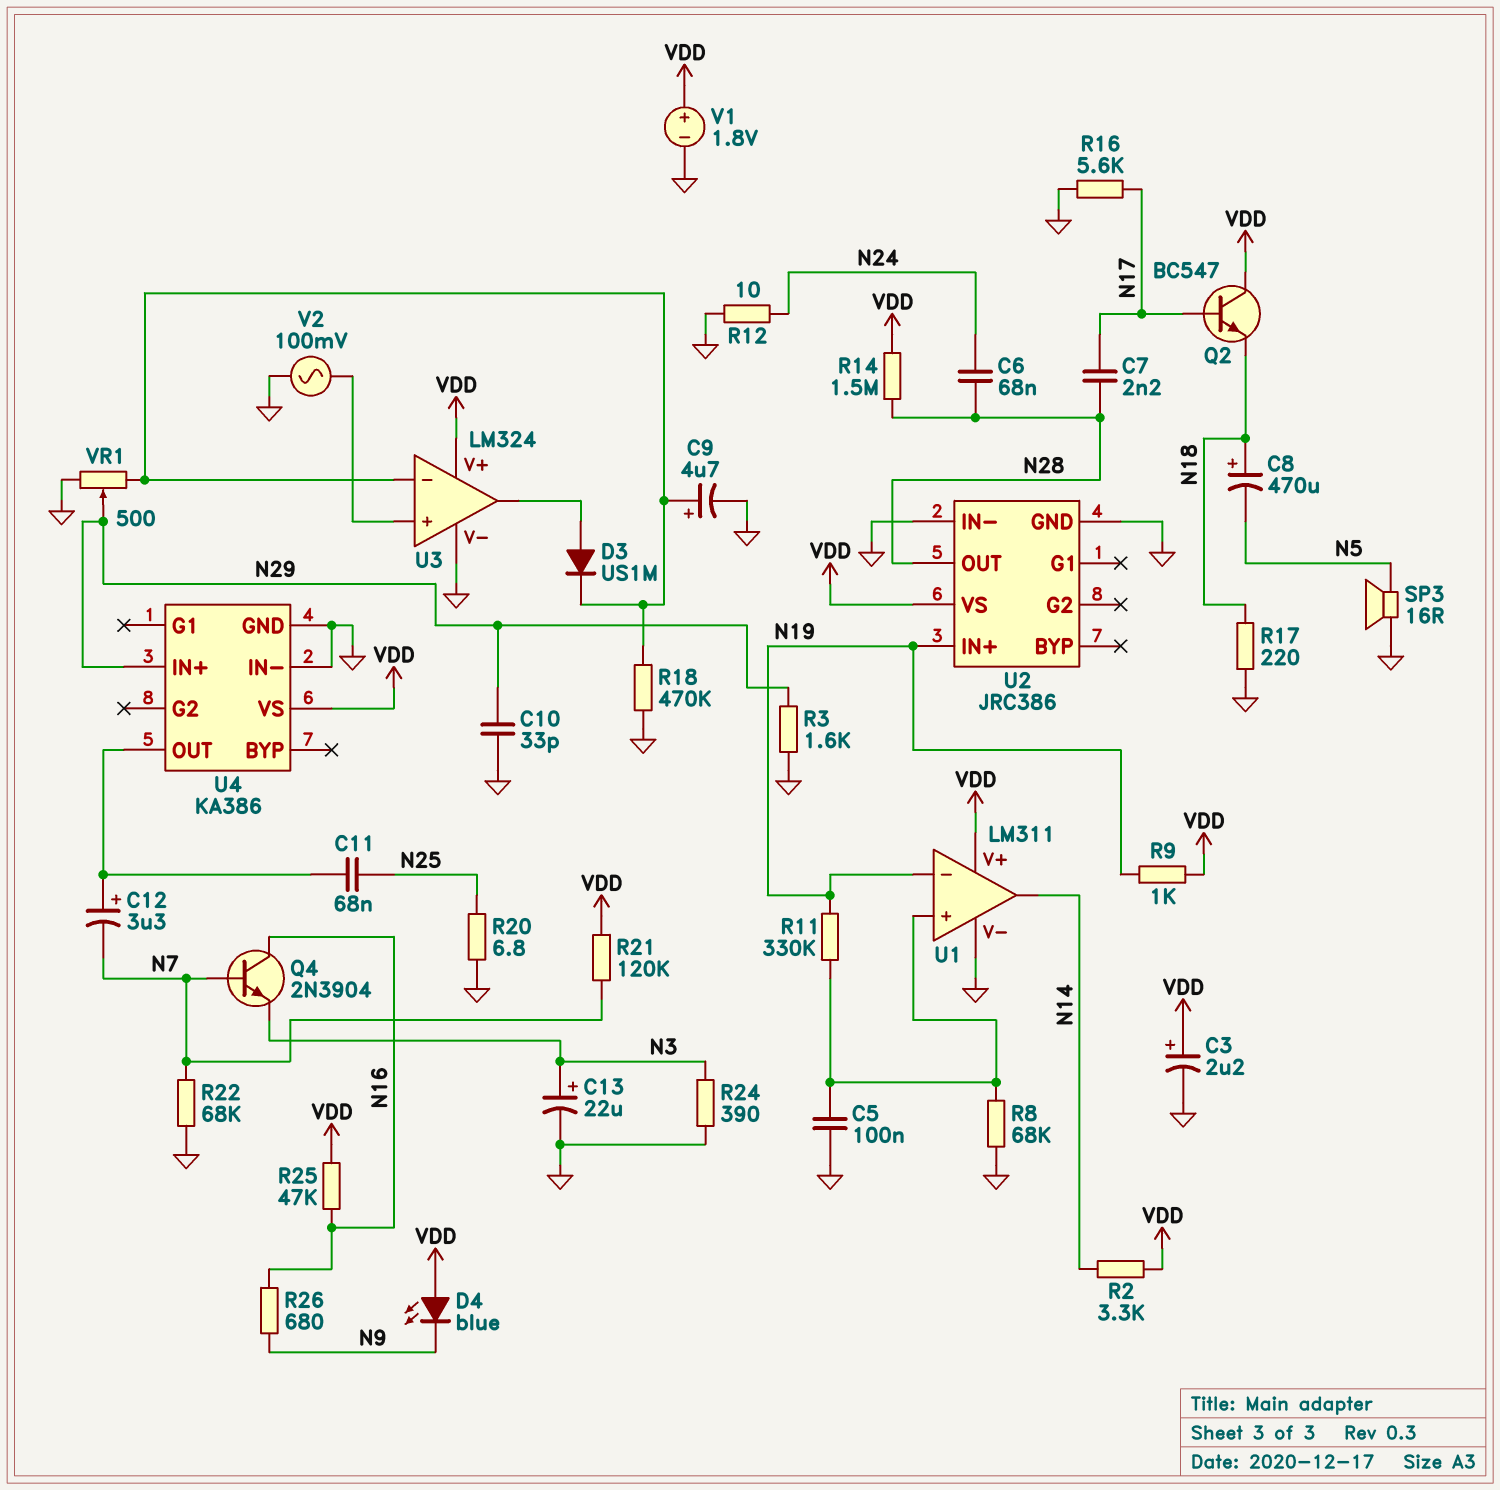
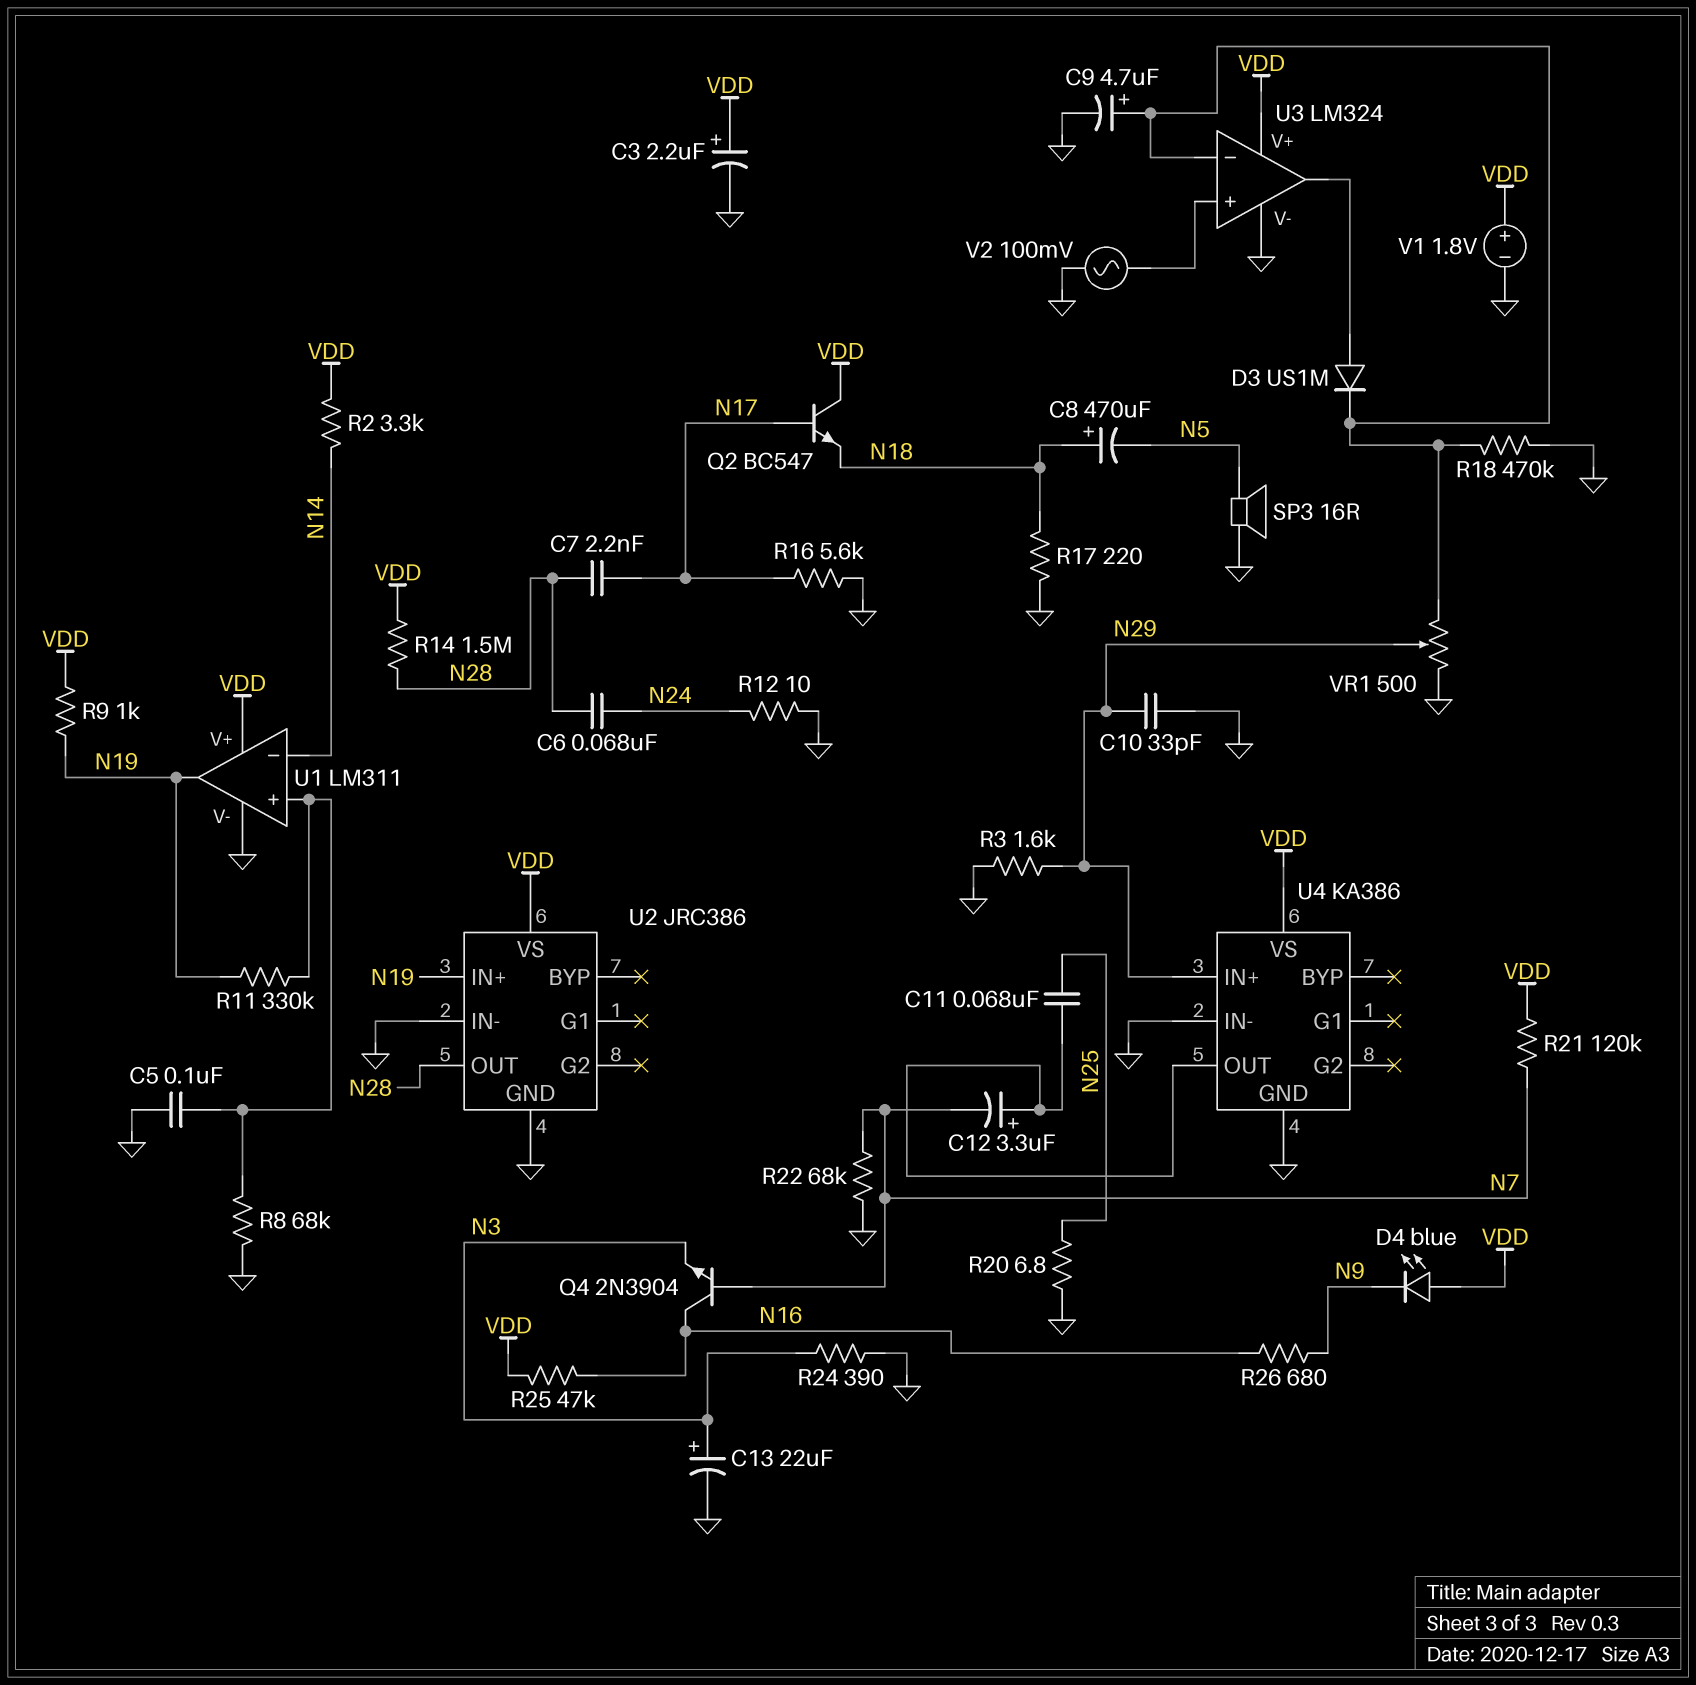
U1 pin in-: N19 -> N14
U1 pin out: N14 -> N19

